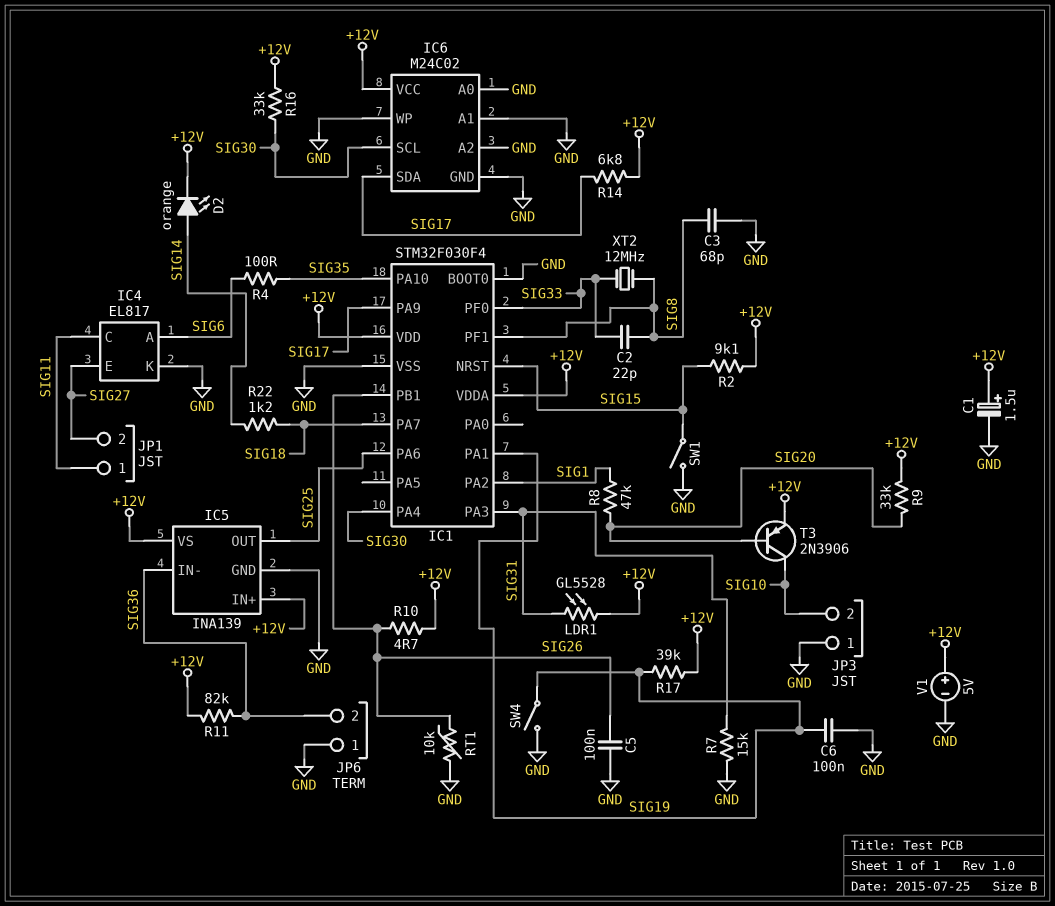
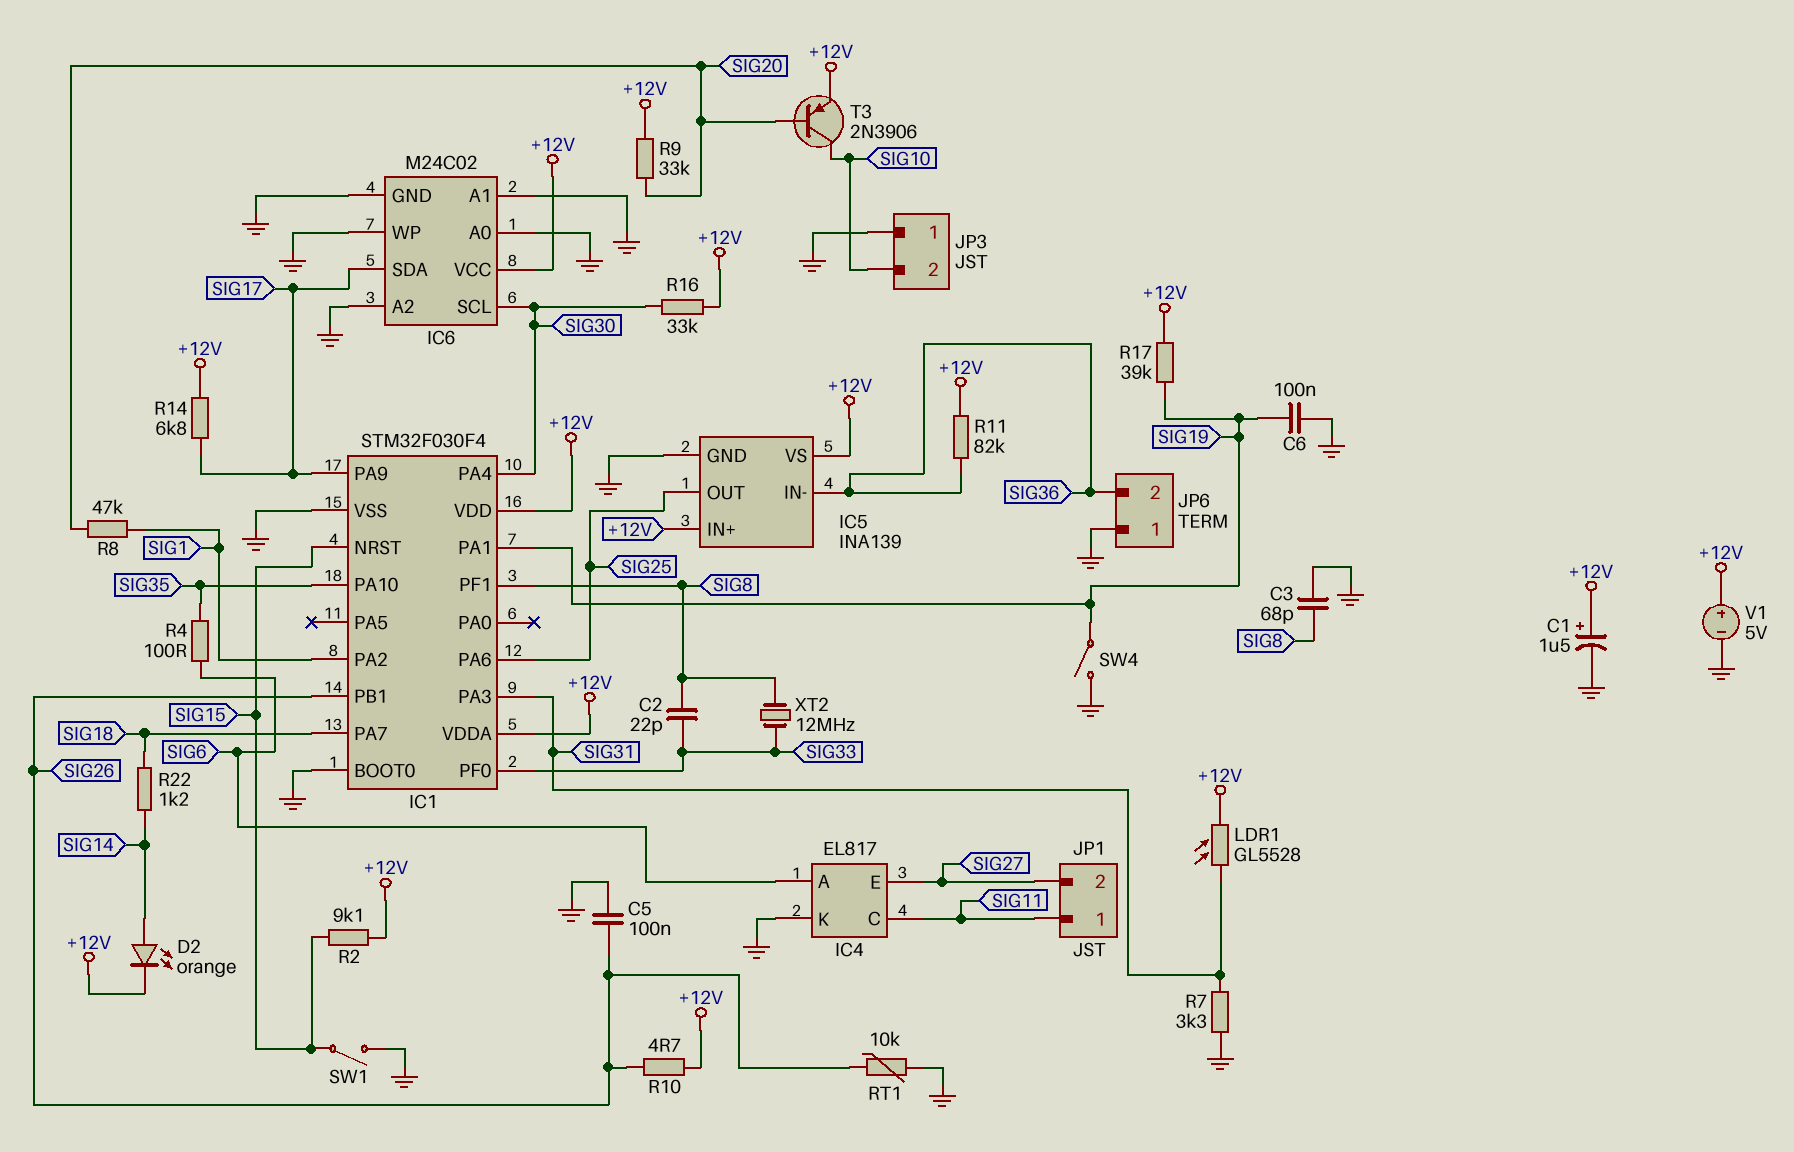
R7: 15k (GND, SIG31) -> 3.3k (GND, SIG31)

